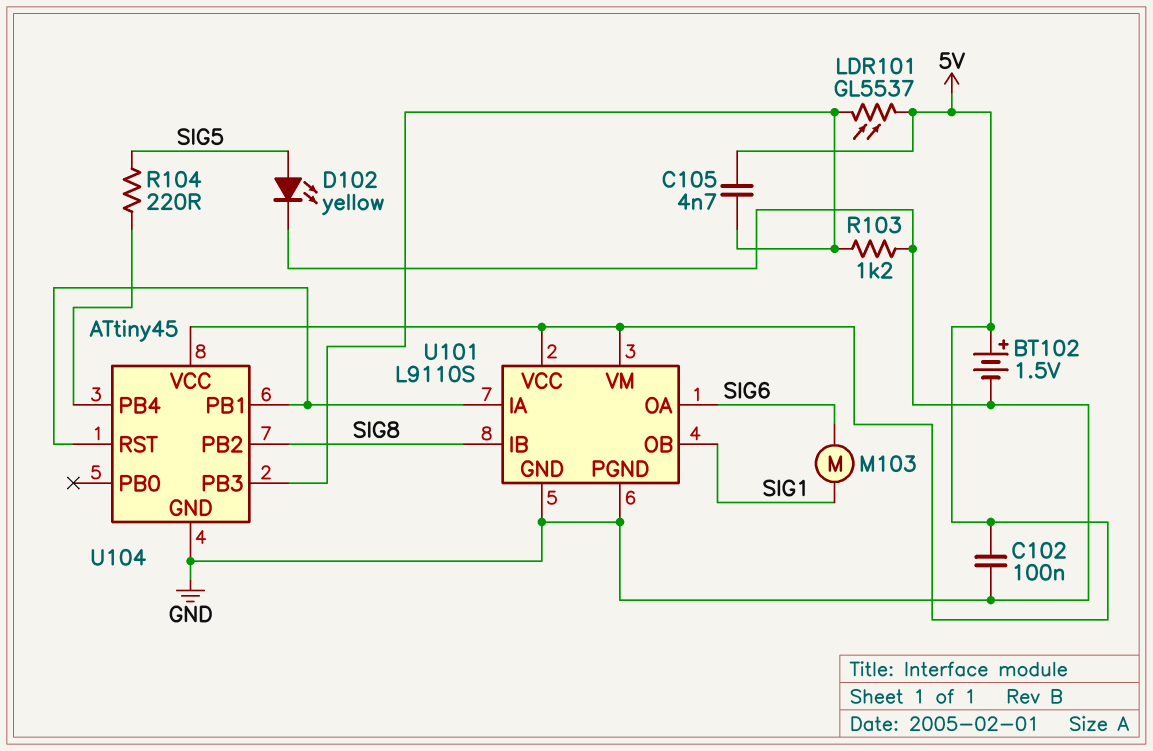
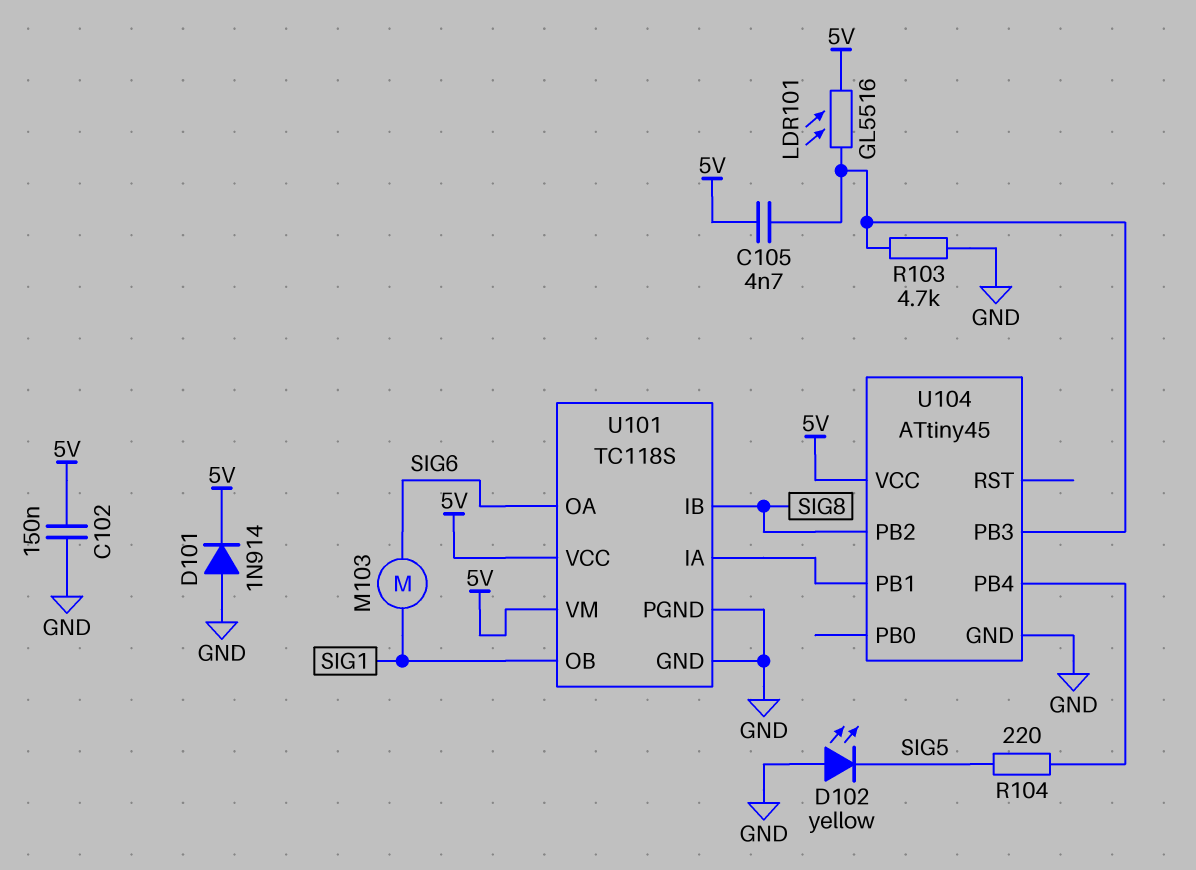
BT102: 1.5V (plus 5V, minus GND) -> none
C102: 100nF (5V, GND) -> 150nF (5V, GND)
D101: none -> diode 1N914 (A GND, K 5V)
D102: LED yellow (A SIG5, K GND) -> LED yellow (A GND, K SIG5)
LDR101: GL5537 (5V, U104/PB3) -> GL5516 (5V, U104/PB3)
R103: 1.2k (GND, U104/PB3) -> 4.7k (GND, U104/PB3)
U101: L9110S -> TC118S
U104 pin RST: U101/IA -> none

